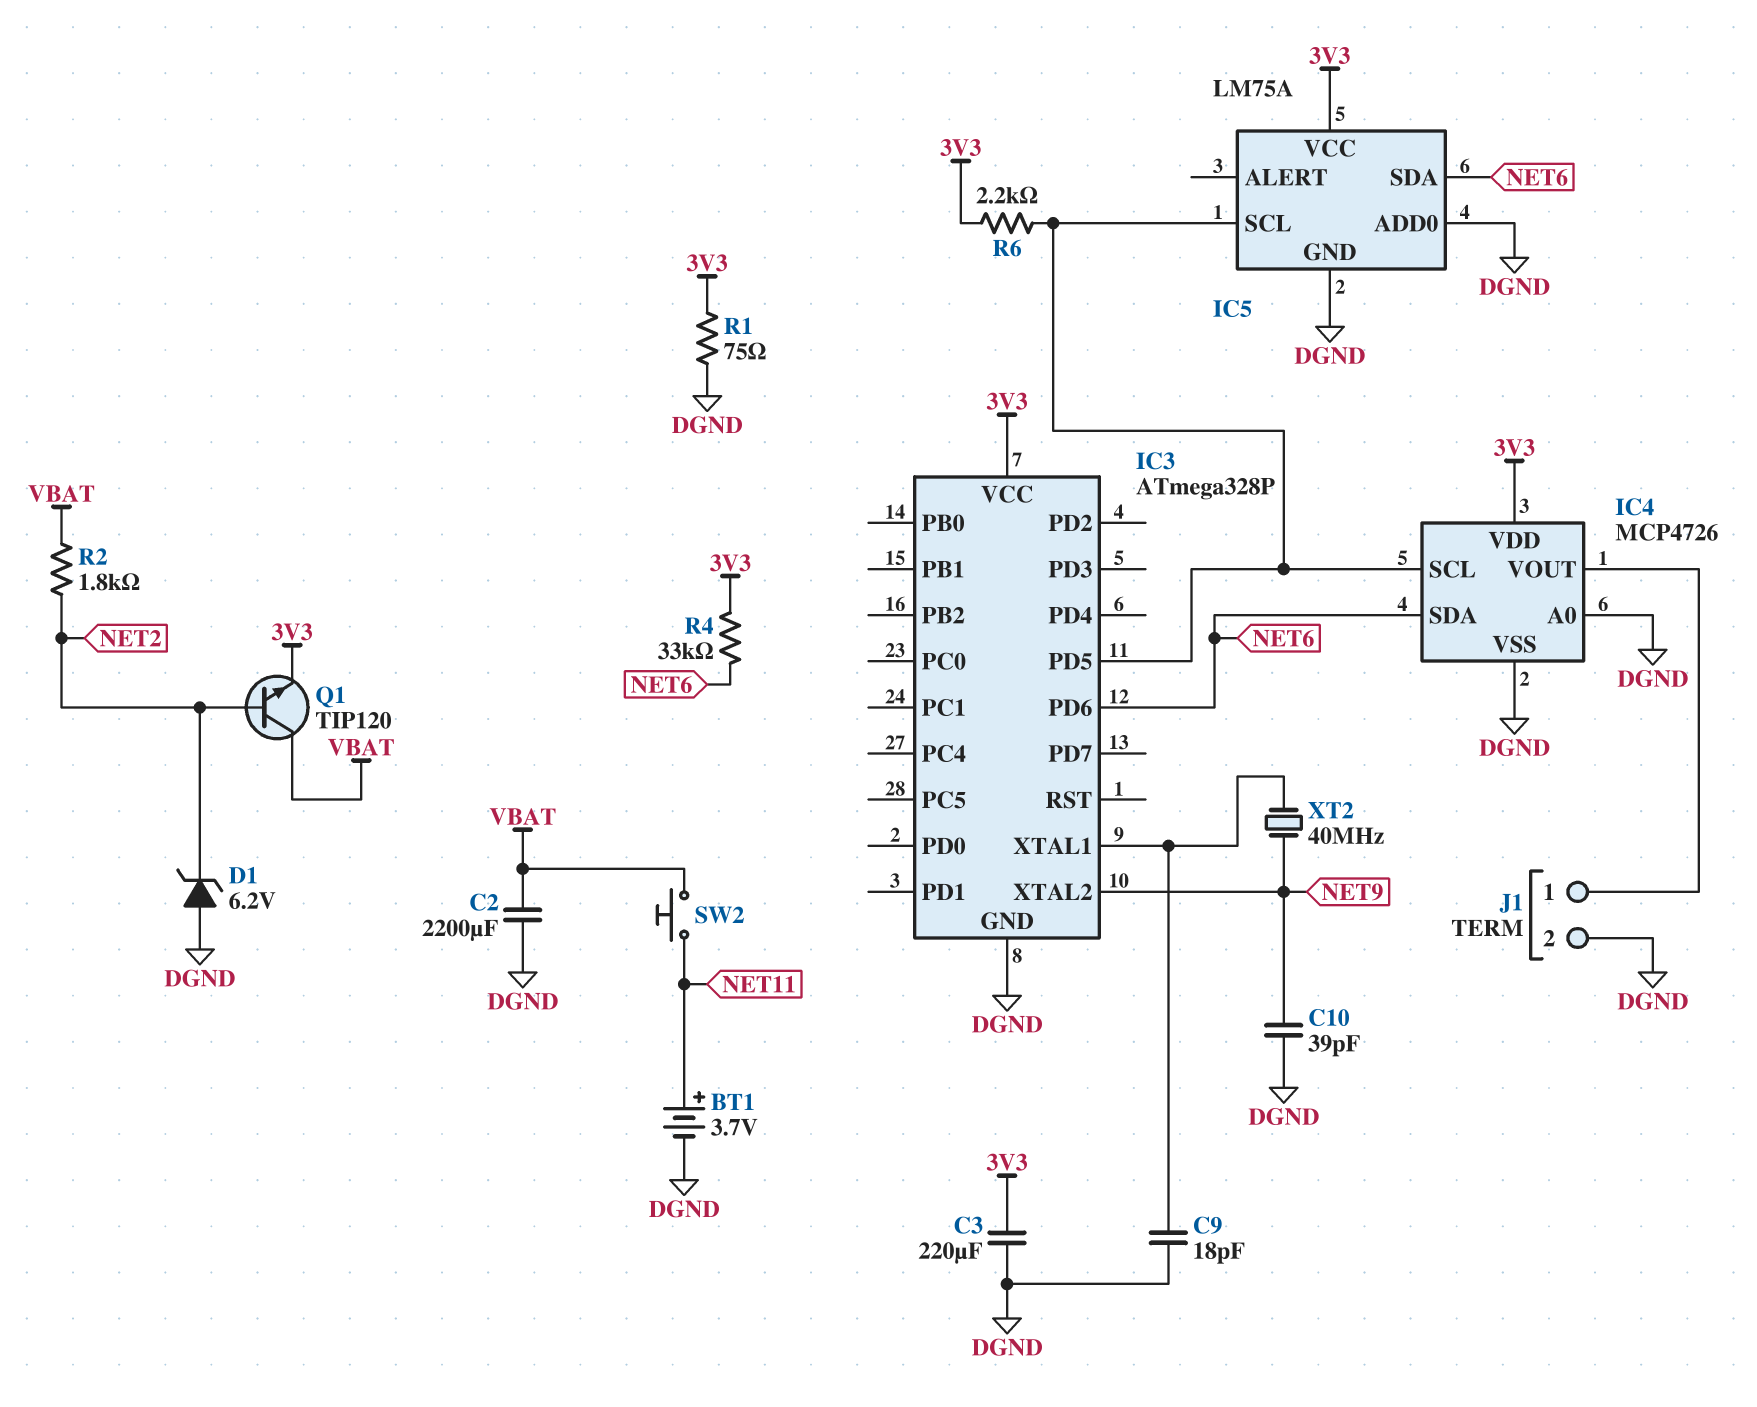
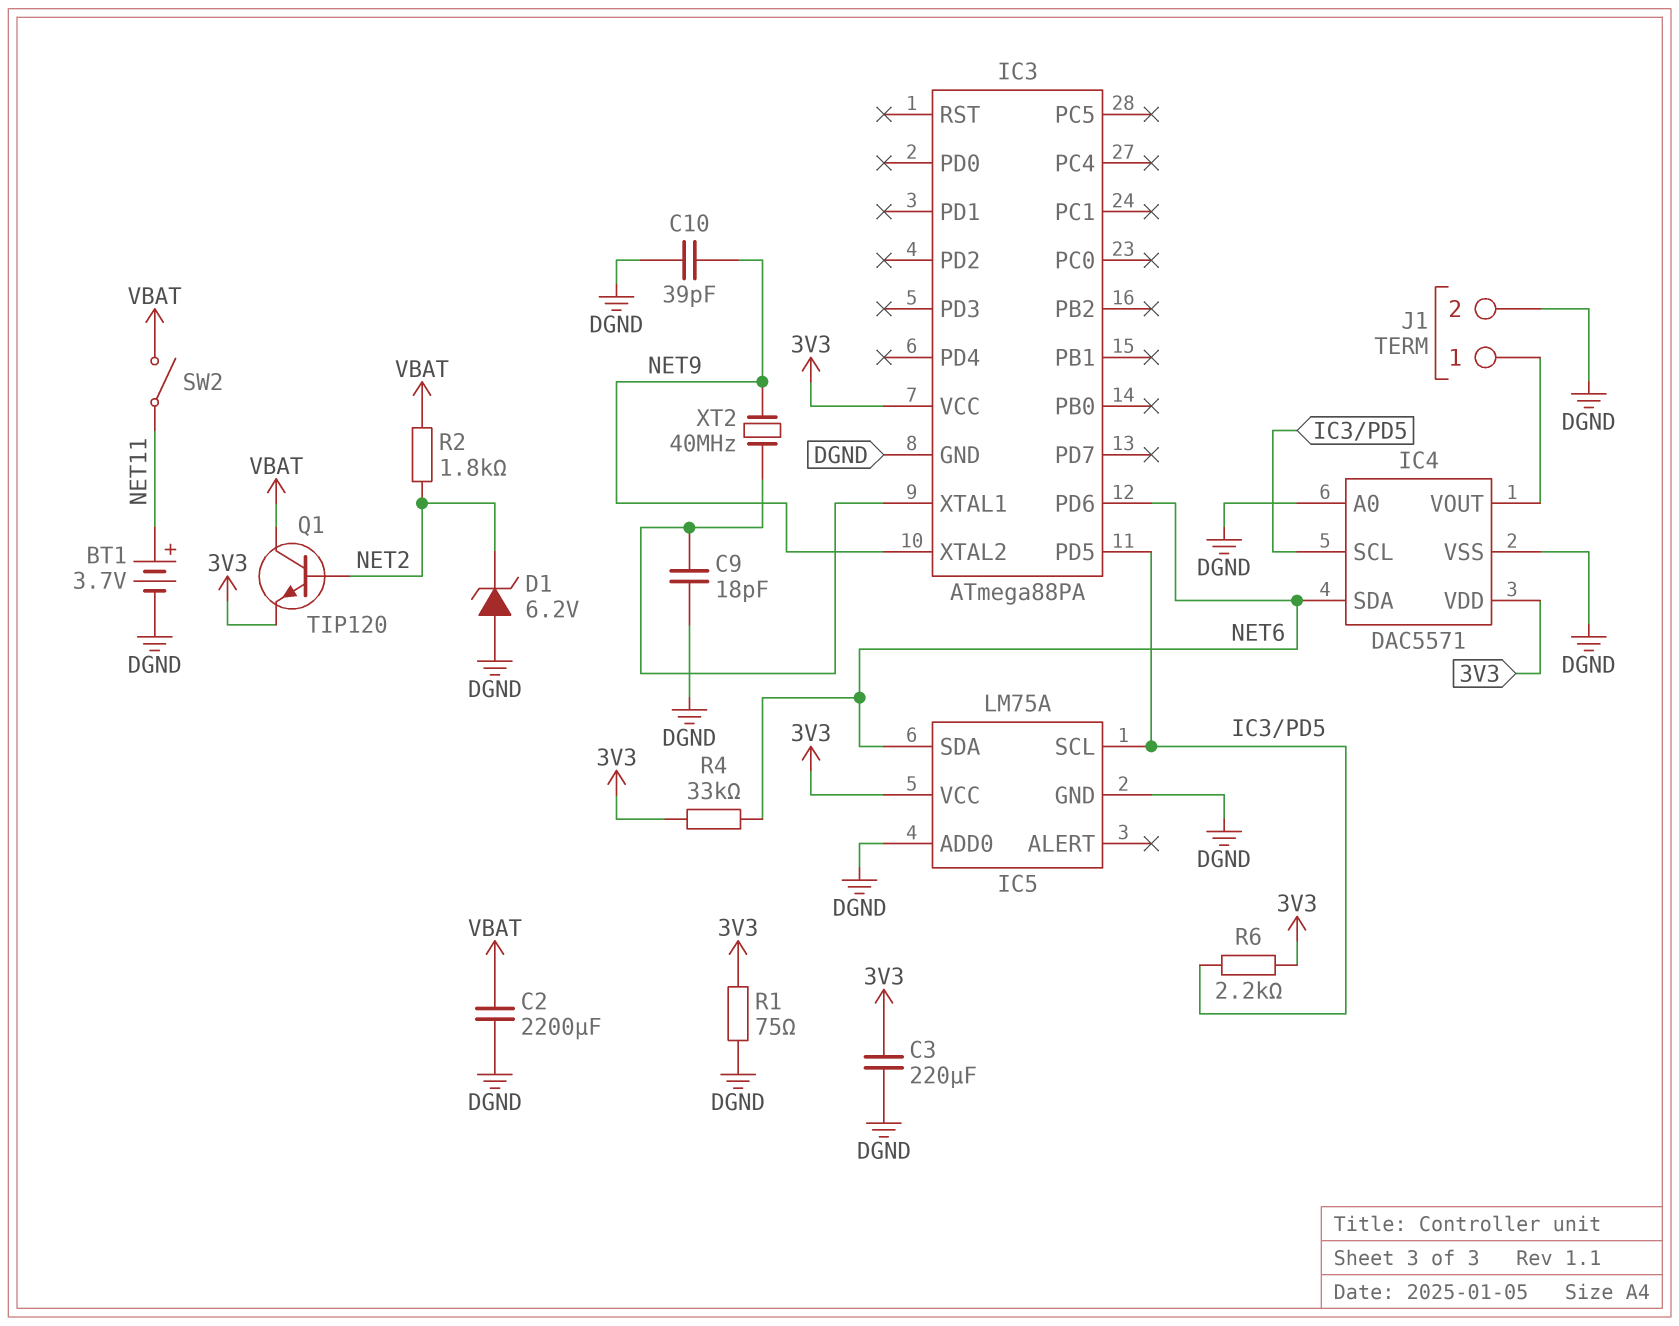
IC3: ATmega328P -> ATmega88PA
IC4: MCP4726 -> DAC5571
SW2: button (NET11, VBAT) -> switch (NET11, VBAT)

